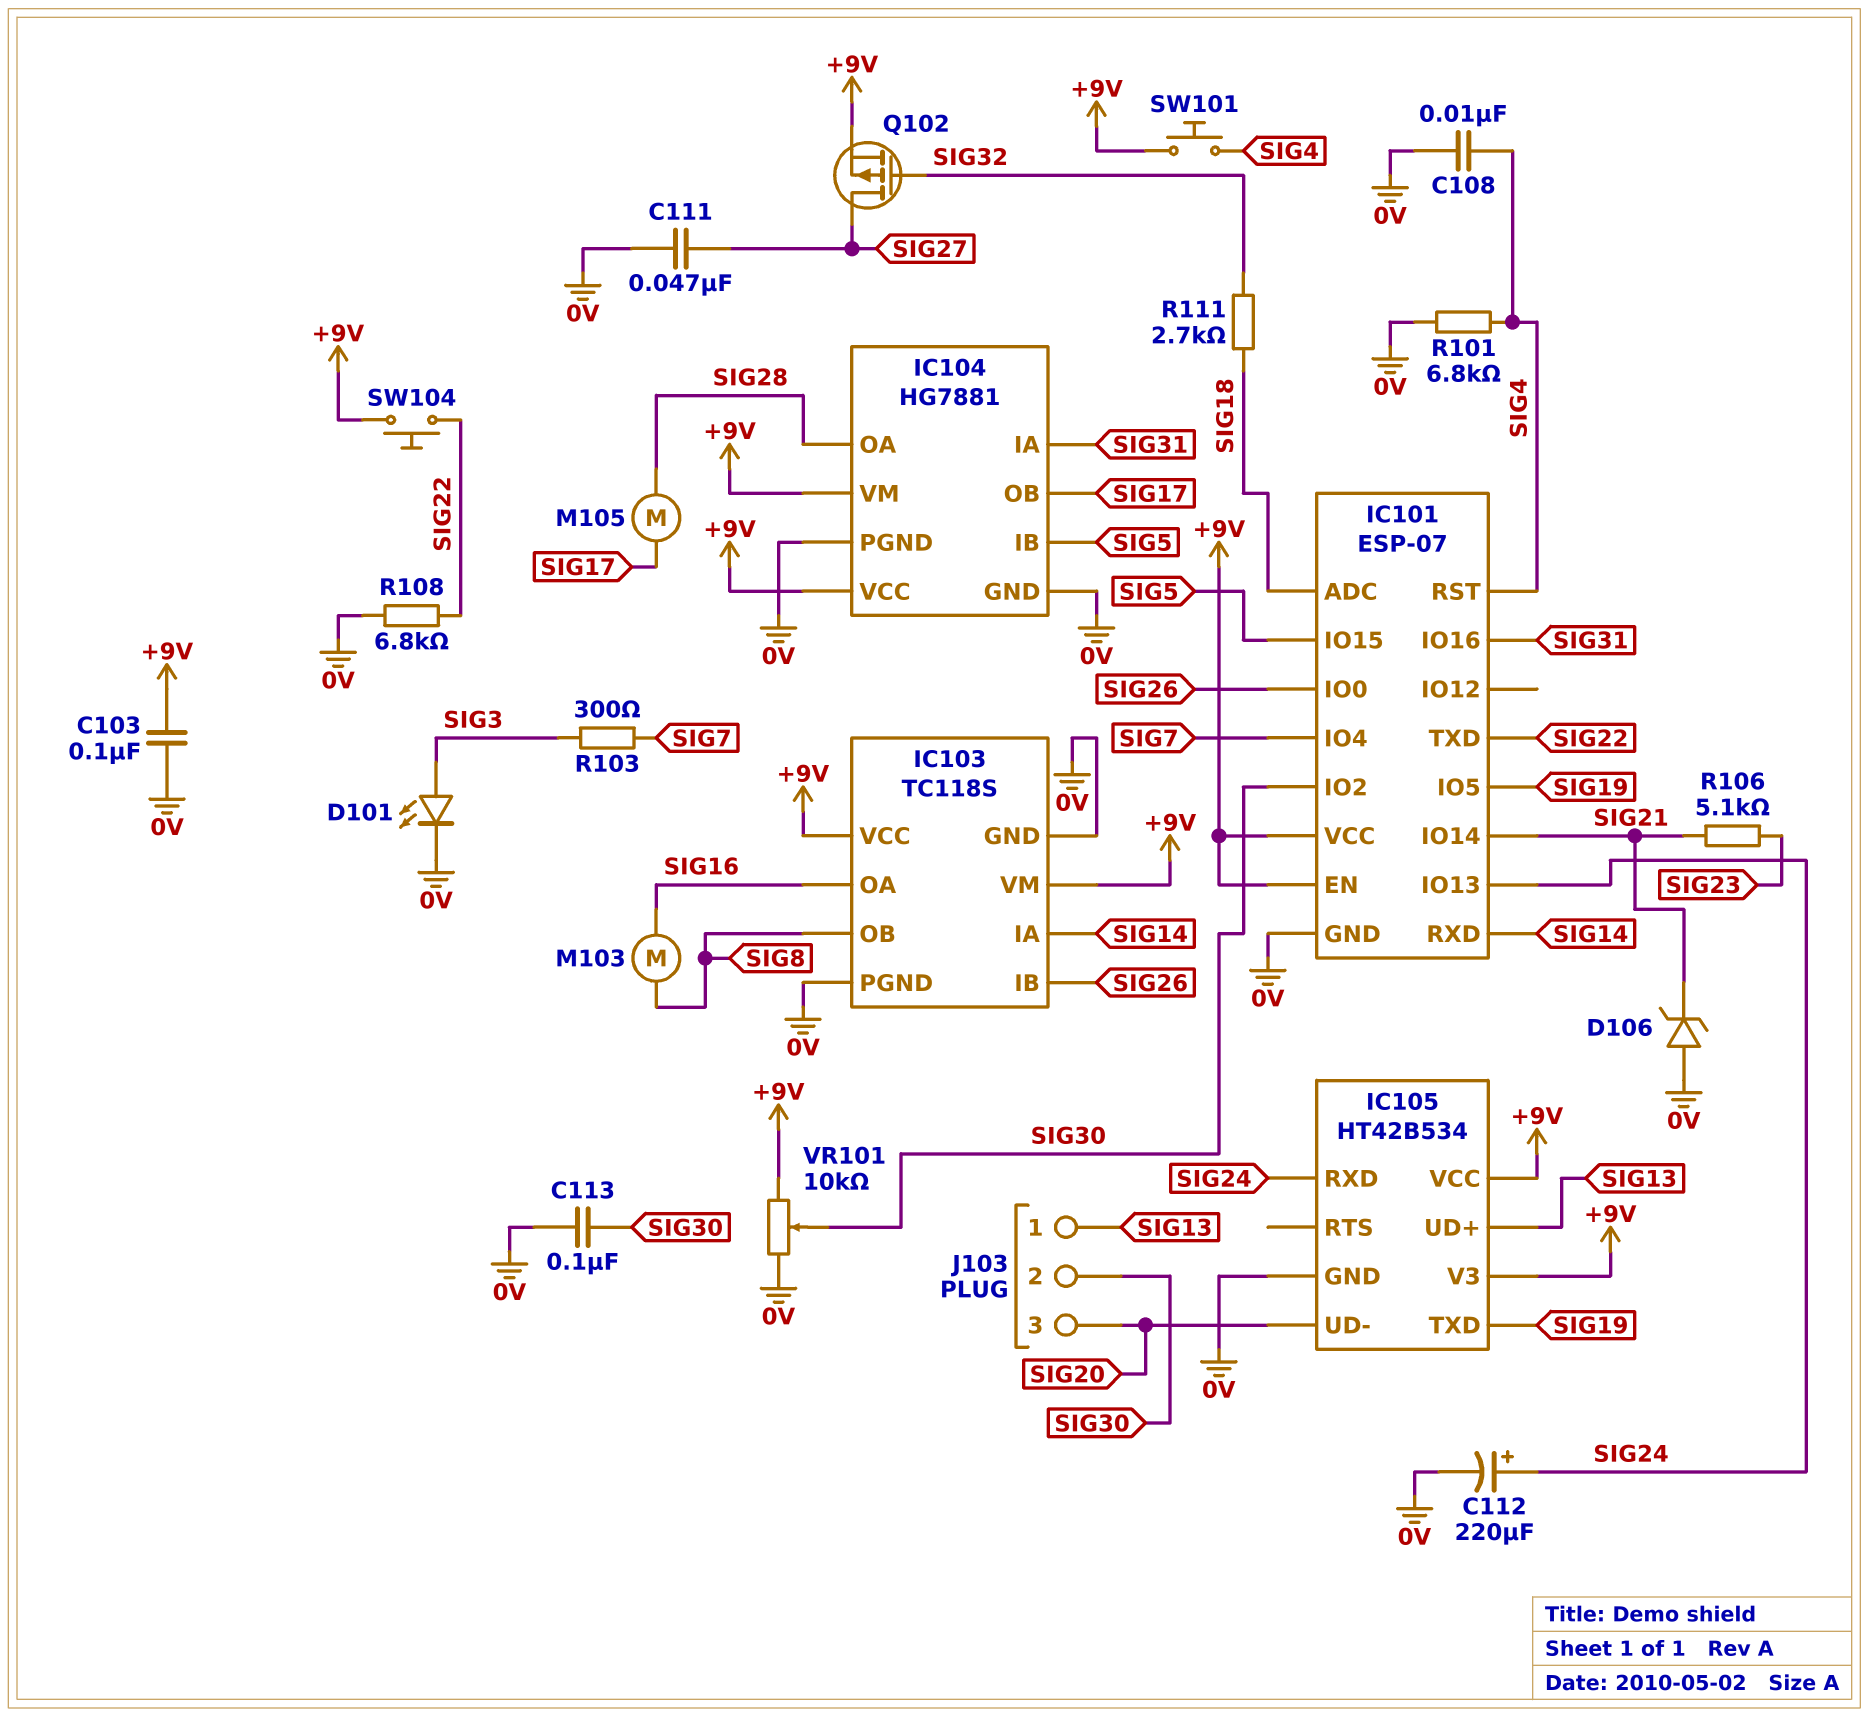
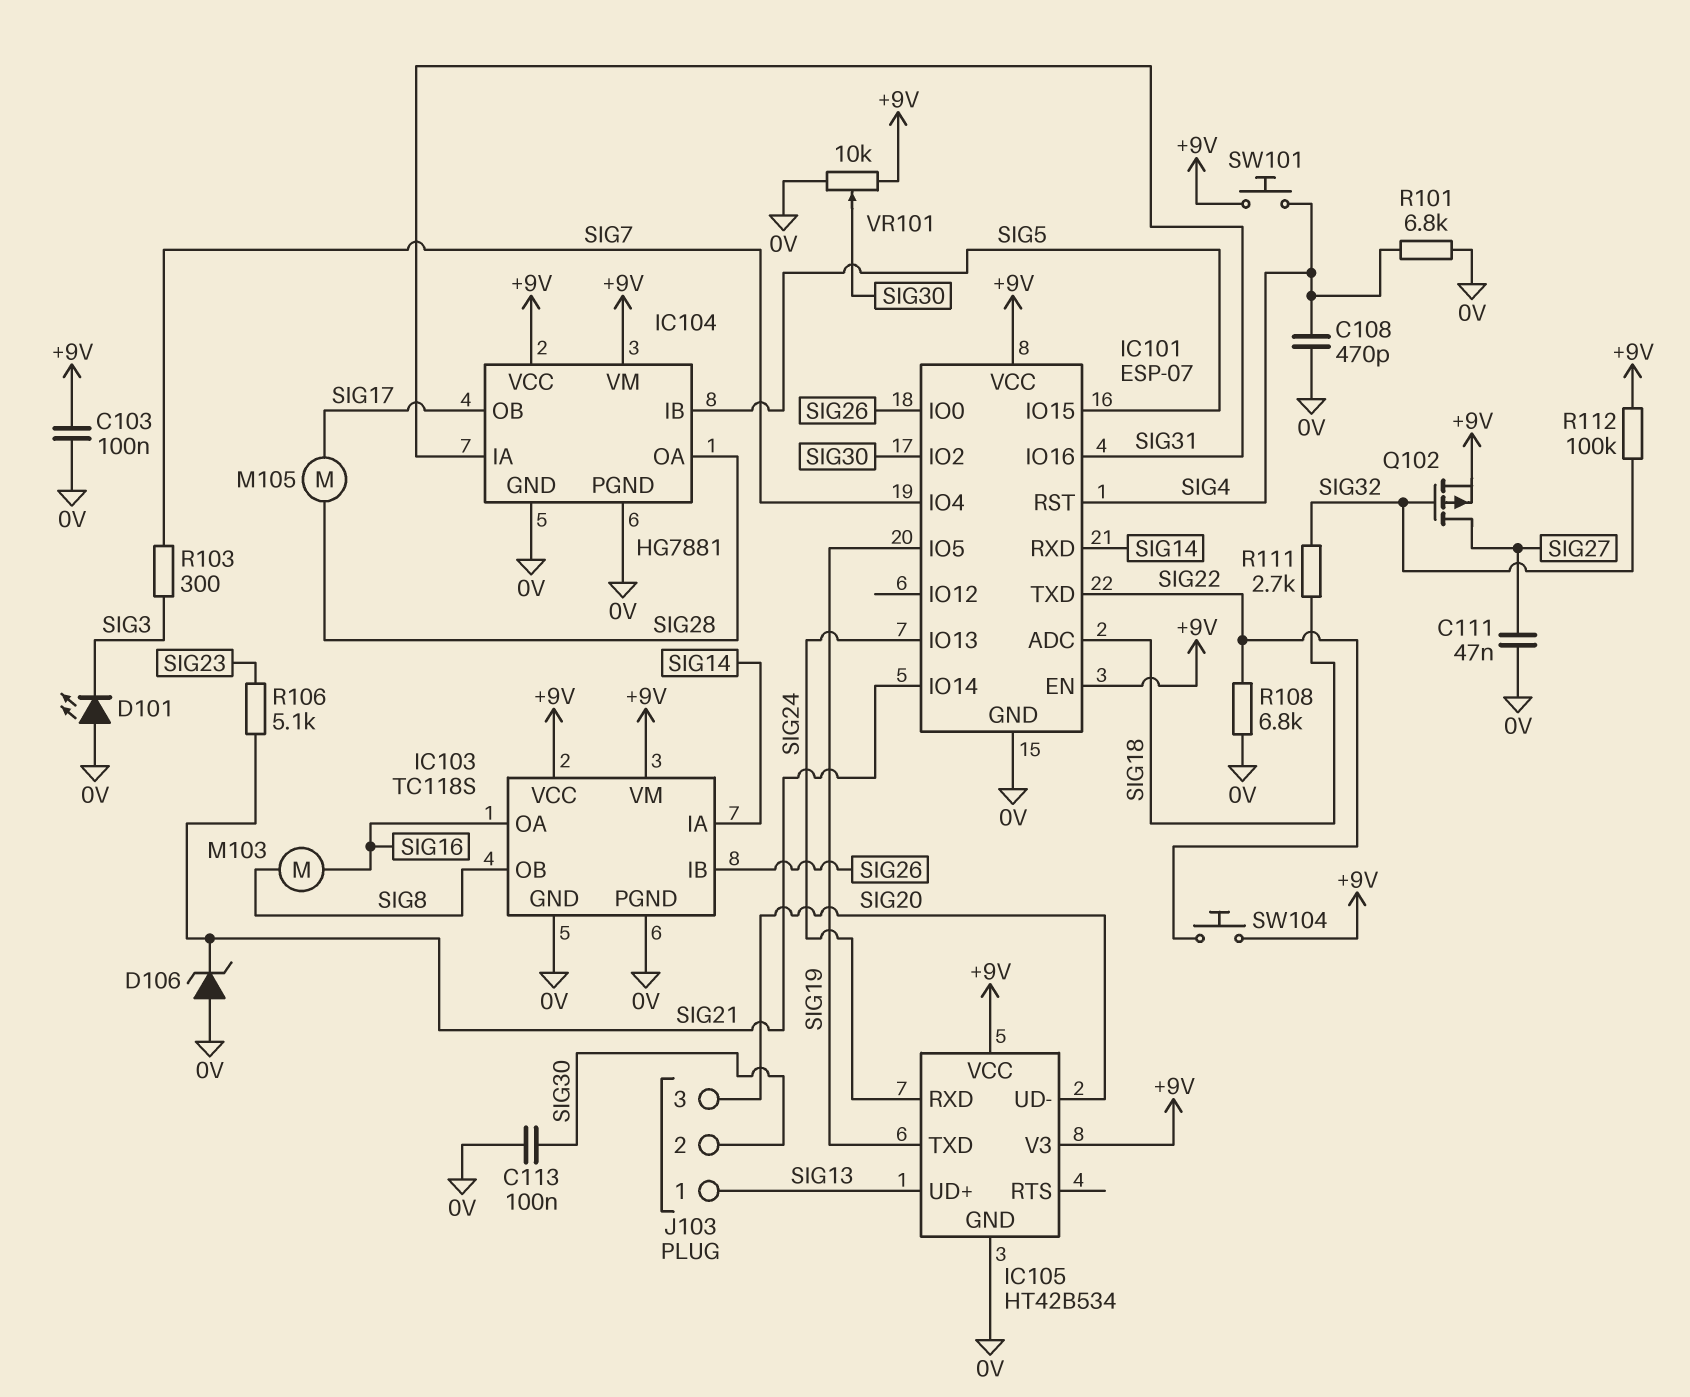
C108: 10nF (0V, SIG4) -> 470pF (0V, SIG4)
C112: 220uF (plus SIG24, minus 0V) -> none
D101: LED (A SIG3, K 0V) -> LED (A 0V, K SIG3)
R112: none -> 100k (+9V, SIG32)

